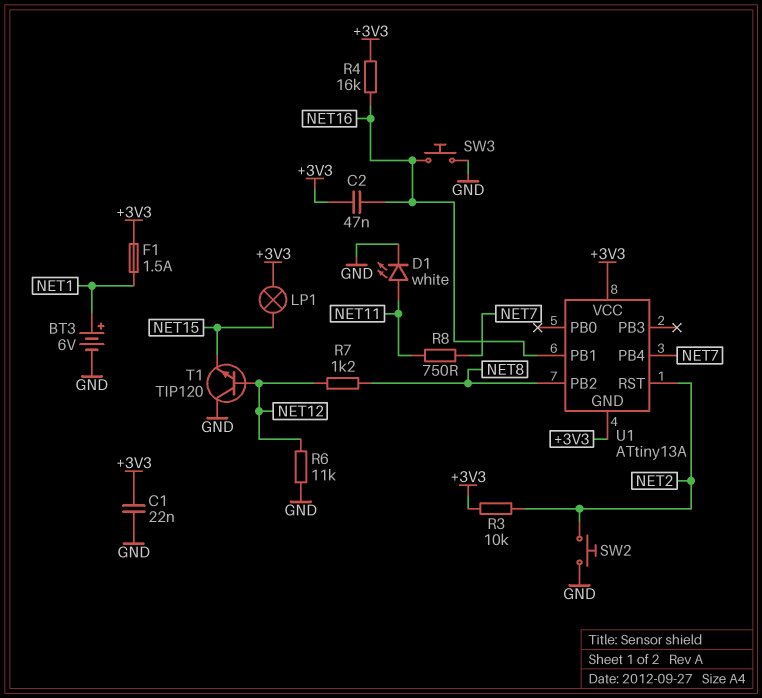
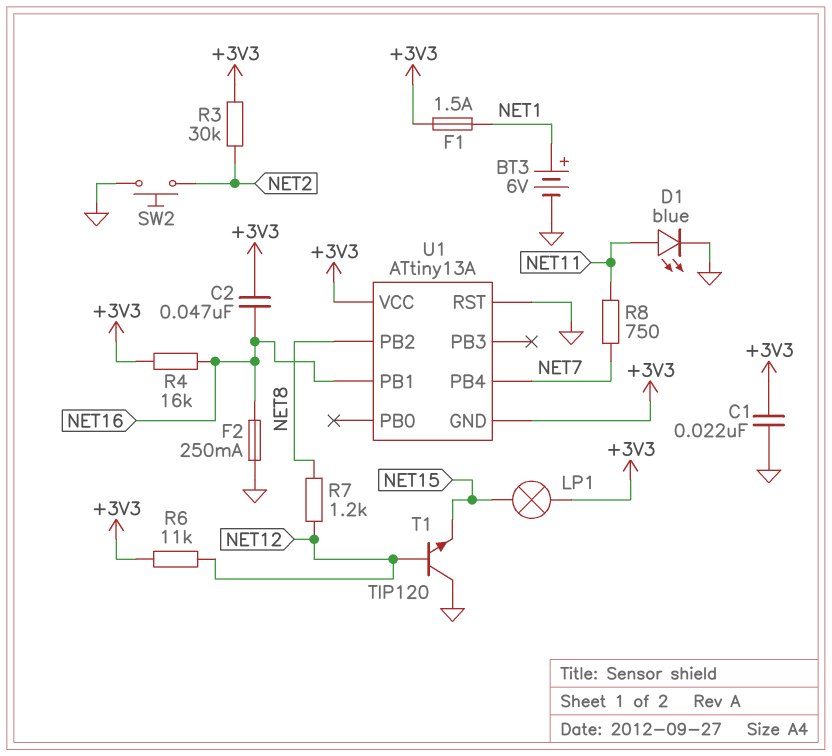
D1: LED white (A NET11, K GND) -> LED blue (A NET11, K GND)
F2: none -> 250mA (GND, NET16)
R3: 10k (+3V3, NET2) -> 30k (+3V3, NET2)
R6: 11k (GND, NET12) -> 11k (+3V3, NET12)
SW3: button (GND, NET16) -> none
U1 pin RST: NET2 -> GND

